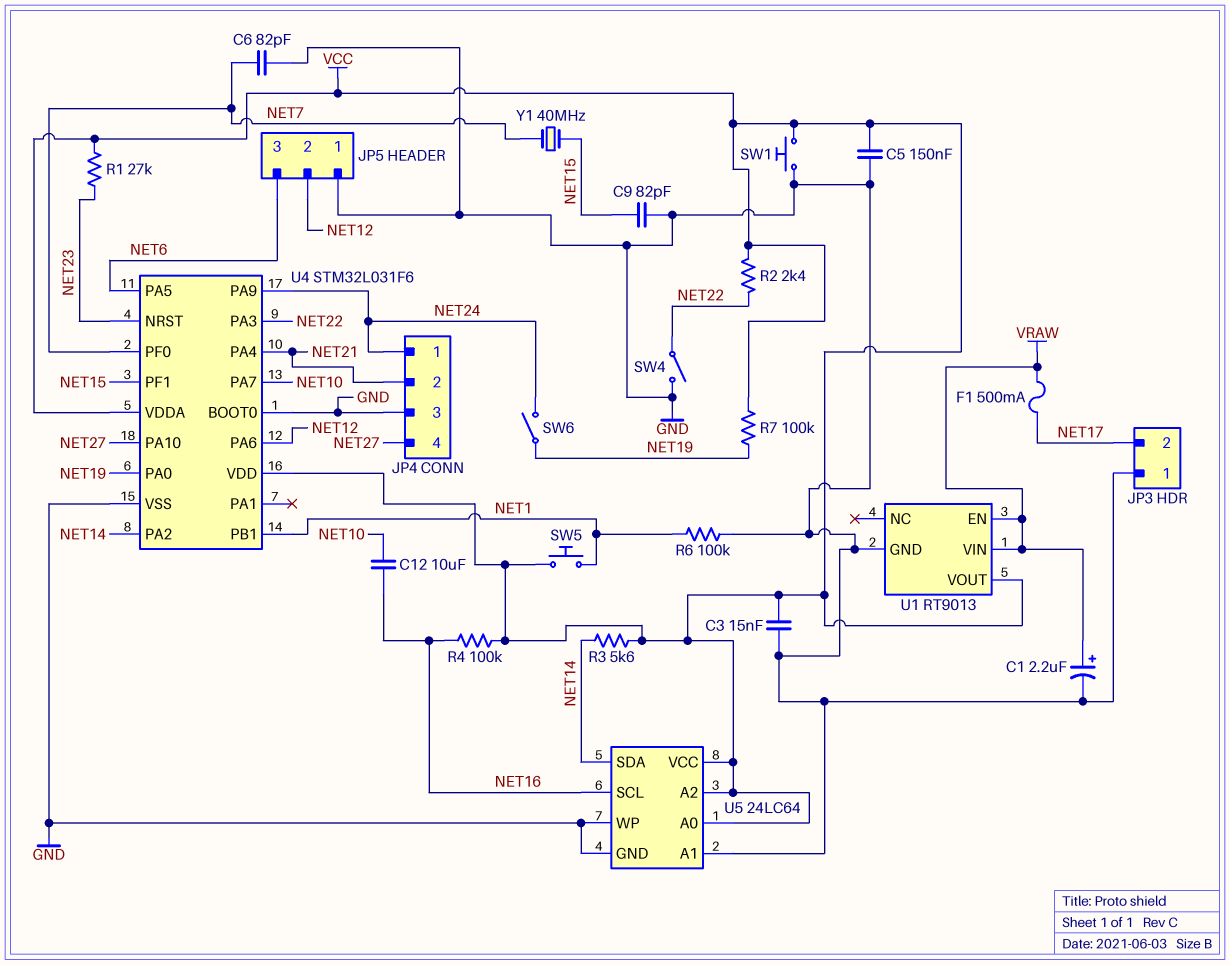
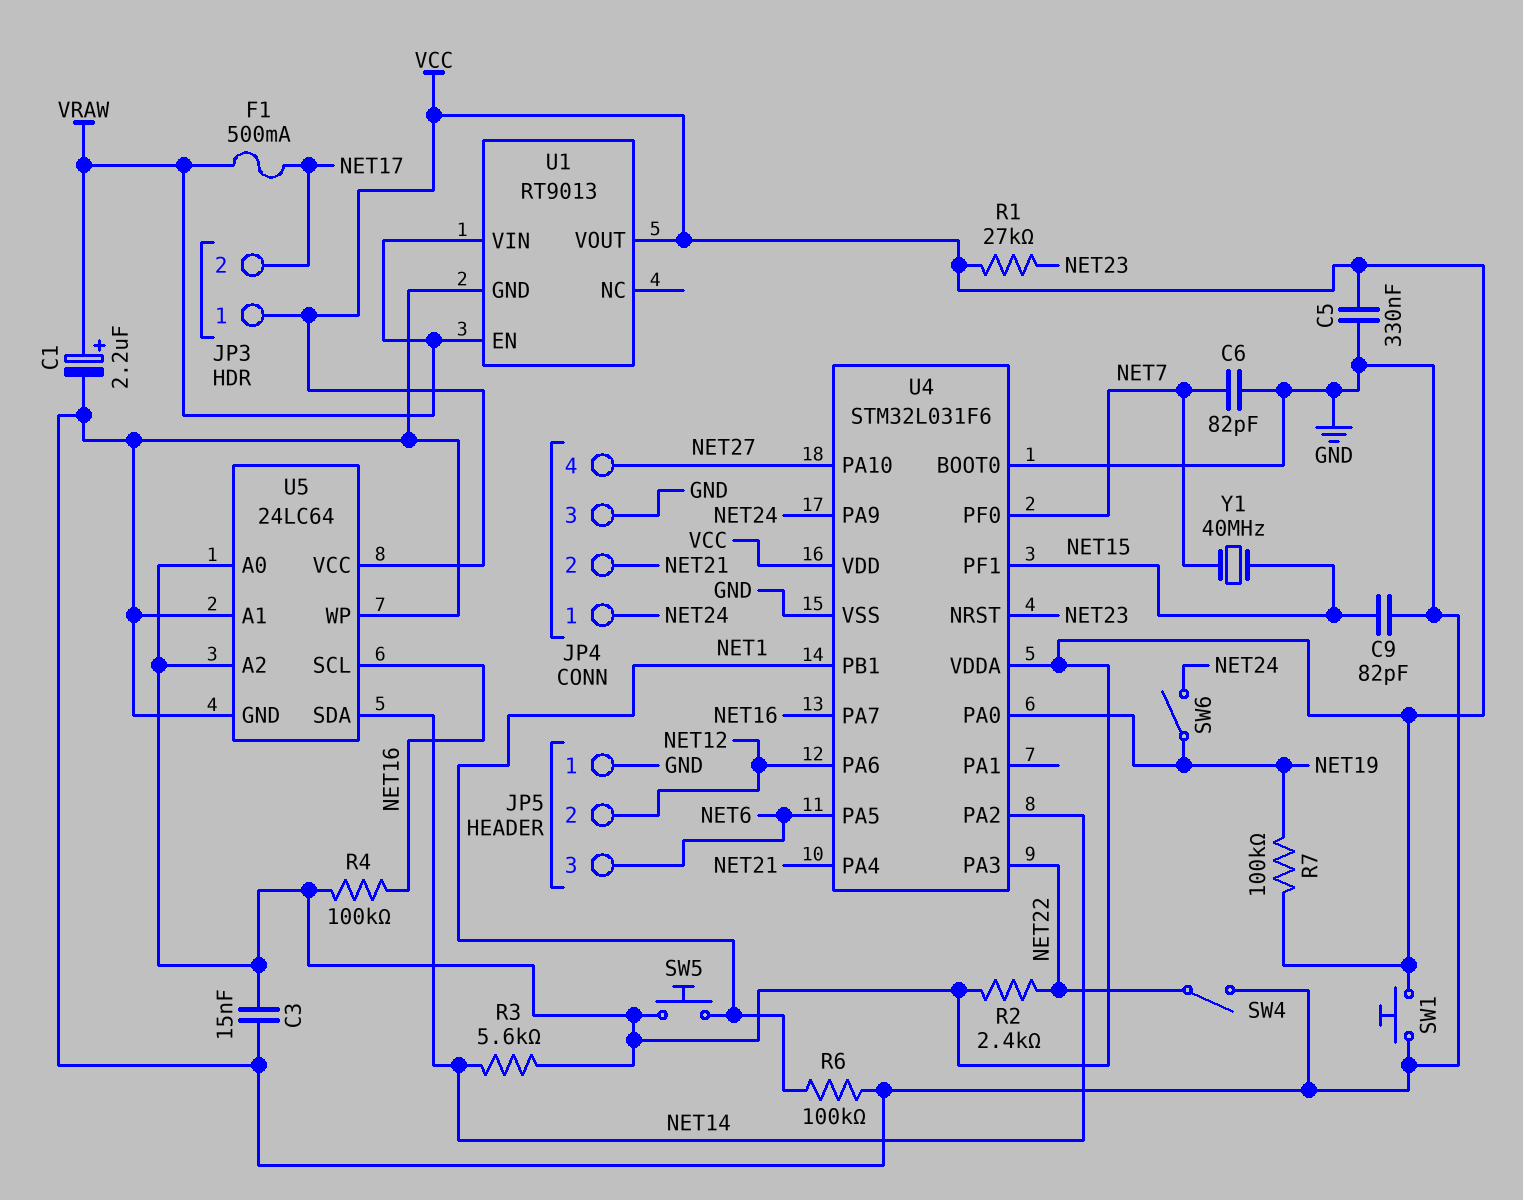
C5: 150nF (GND, VCC) -> 330nF (GND, VCC)
C12: 10uF (NET10, NET16) -> none
JP3 pin 1: GND -> VCC
U4 pin PA7: NET10 -> NET16

